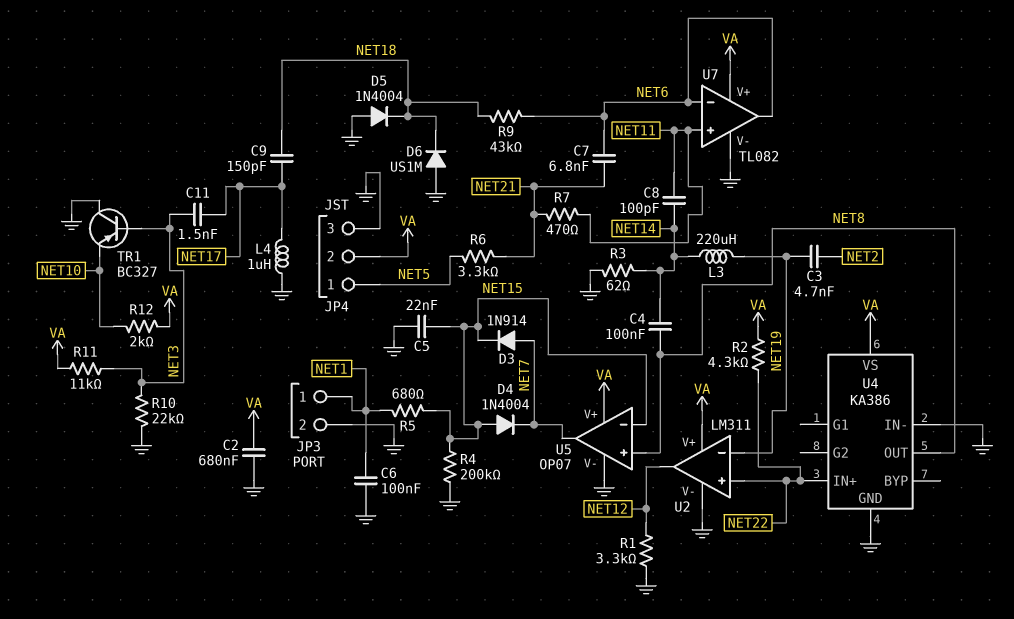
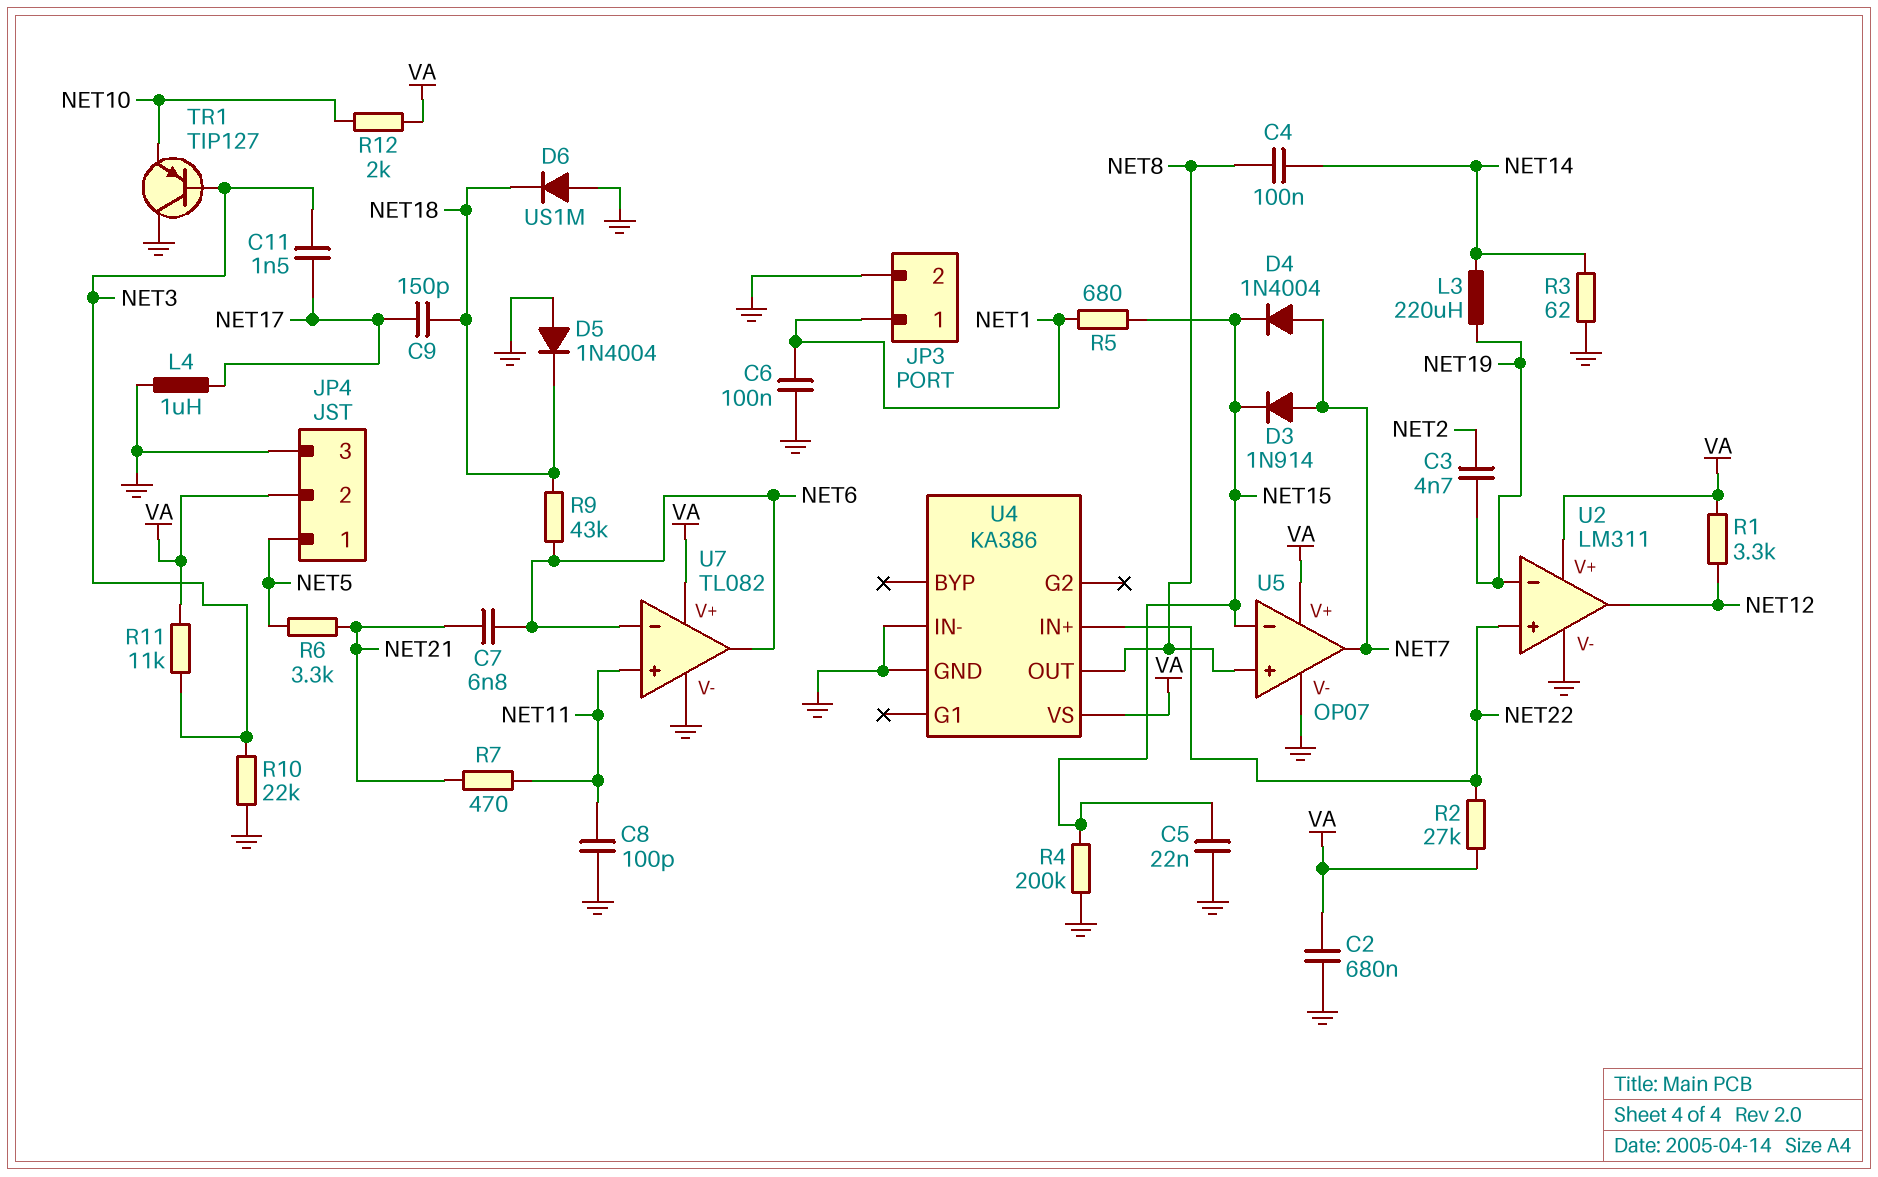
C8: 100pF (NET11, NET14) -> 100pF (GND, NET11)
D4: diode 1N4004 (A NET15, K NET7) -> diode 1N4004 (A NET7, K NET15)
R1: 3.3k (GND, NET12) -> 3.3k (NET12, VA)
R2: 4.3k (NET22, VA) -> 27k (NET22, VA)
TR1: PNP BC327 (B NET3, C GND, E NET10) -> PNP TIP127 (B NET3, C GND, E NET10)

